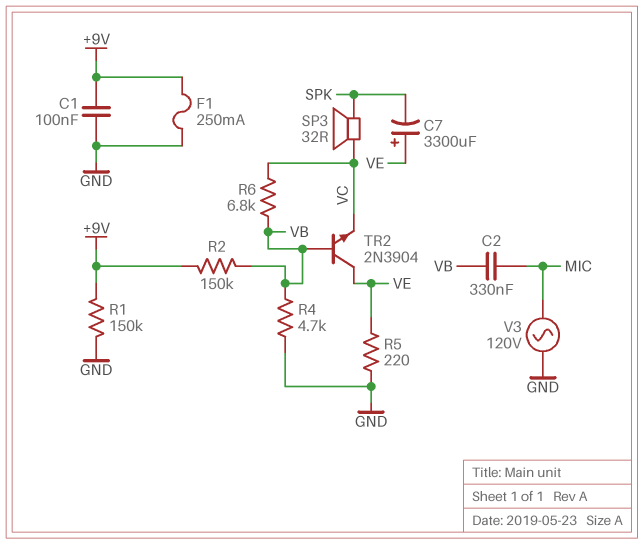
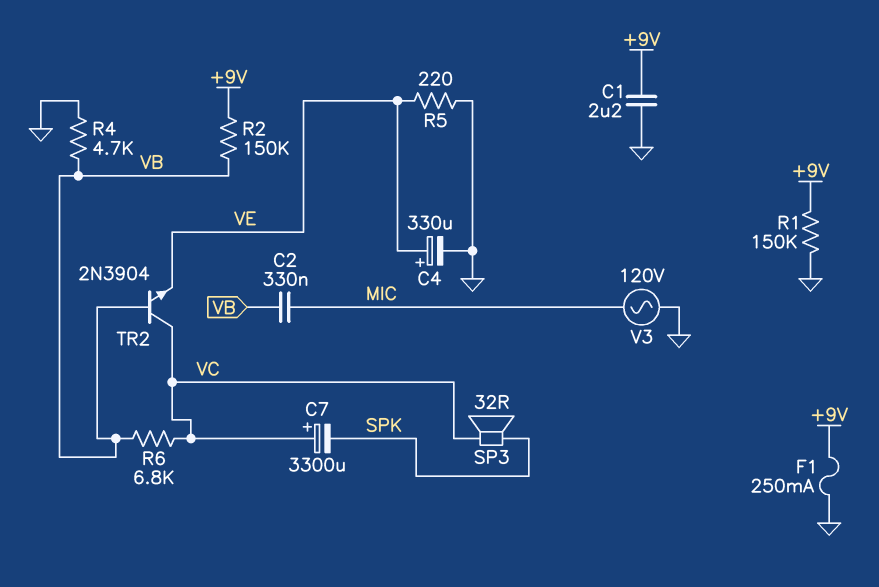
C1: 100nF (+9V, GND) -> 2.2uF (+9V, GND)
C4: none -> 330uF (plus VE, minus GND)
C7: 3300uF (plus VE, minus SPK) -> 3300uF (plus VC, minus SPK)
TR2: NPN 2N3904 (B VB, C VE, E VC) -> NPN 2N3904 (B VB, C VC, E VE)

